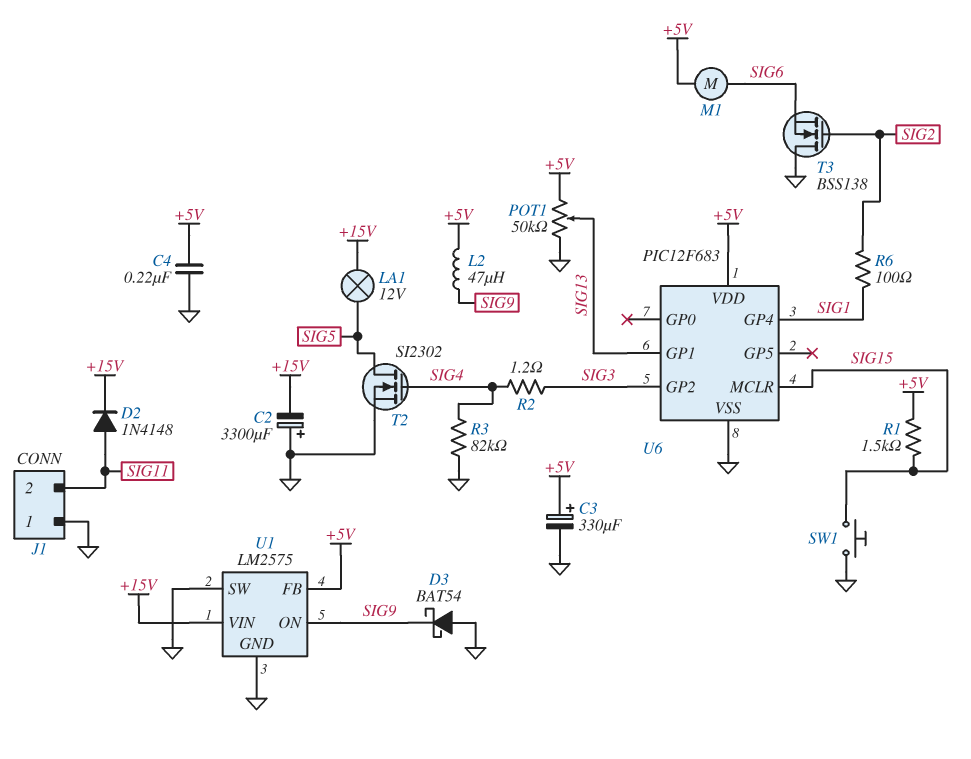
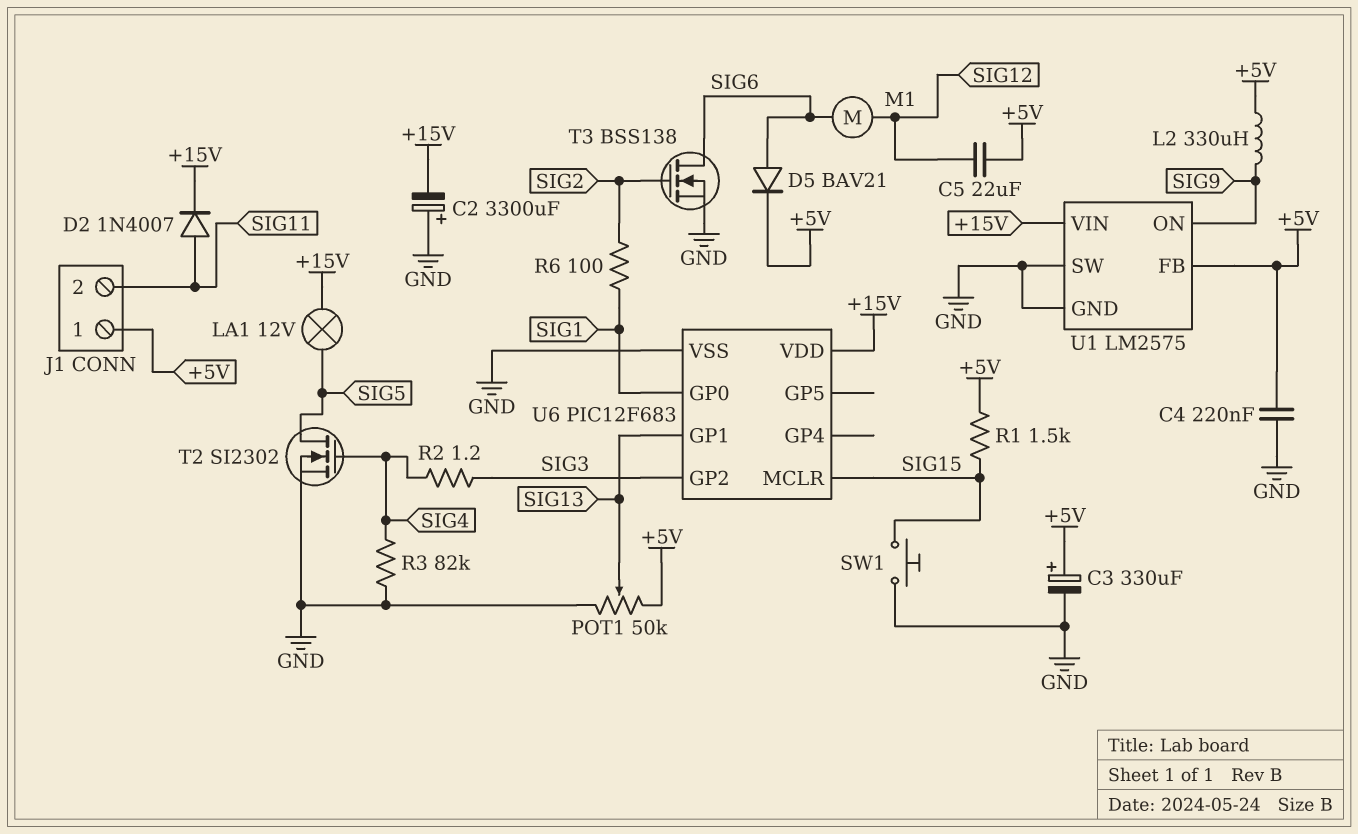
C5: none -> 22uF (+5V, SIG12)
D2: diode 1N4148 (A SIG11, K +15V) -> diode 1N4007 (A SIG11, K +15V)
D3: schottky BAT54 (A GND, K SIG9) -> none
D5: none -> diode BAV21 (A SIG6, K +5V)
J1 pin 1: GND -> +5V
L2: 47uH (+5V, SIG9) -> 330uH (+5V, SIG9)
M1: motor (+5V, SIG6) -> motor (SIG6, SIG12)
T3: NMOS BSS138 (G SIG2, D GND, S SIG6) -> NMOS BSS138 (G SIG2, D SIG6, S GND)
U6 pin GP0: none -> SIG1
U6 pin GP4: SIG1 -> none
U6 pin VDD: +5V -> +15V

